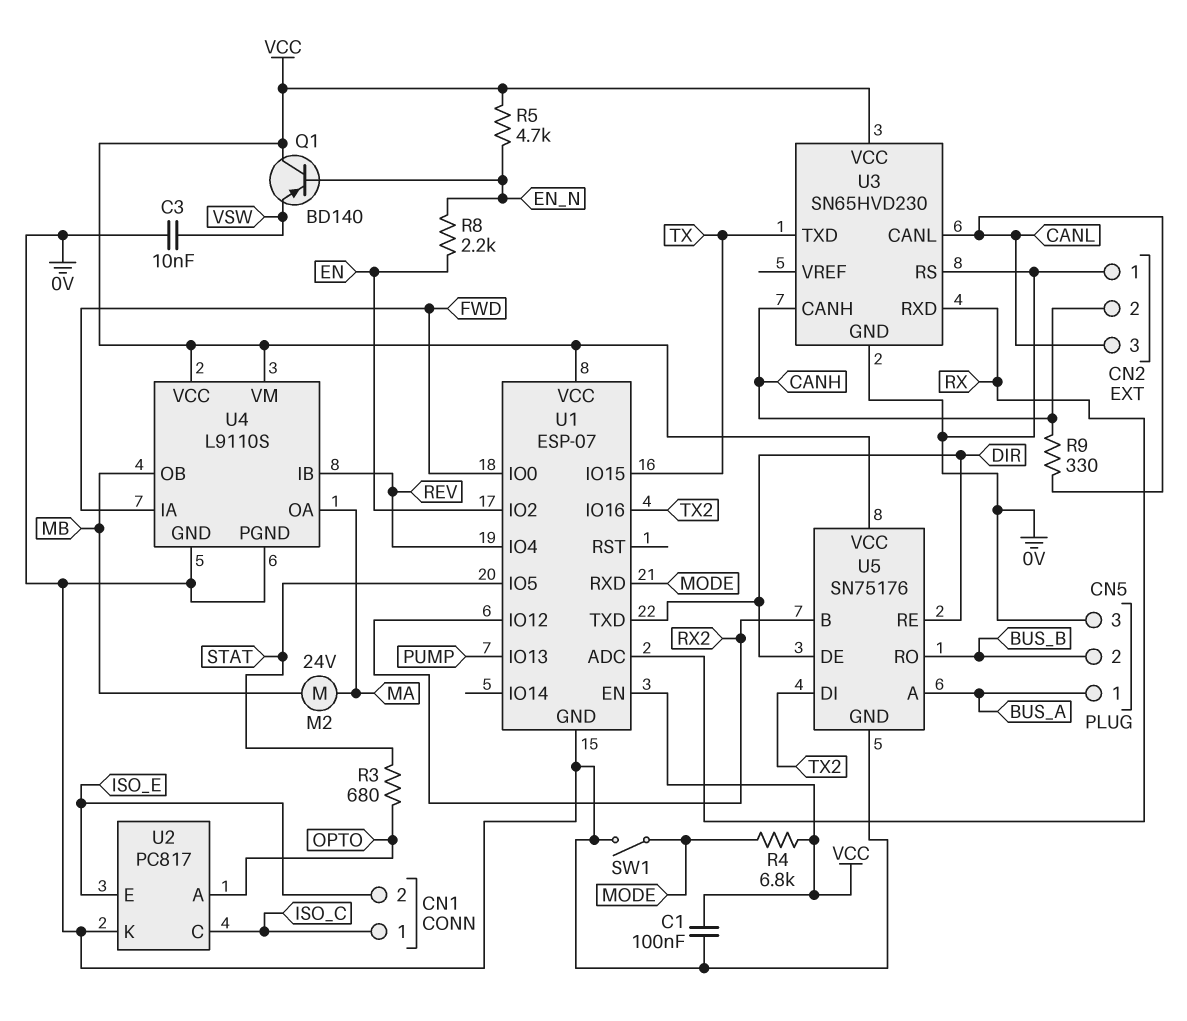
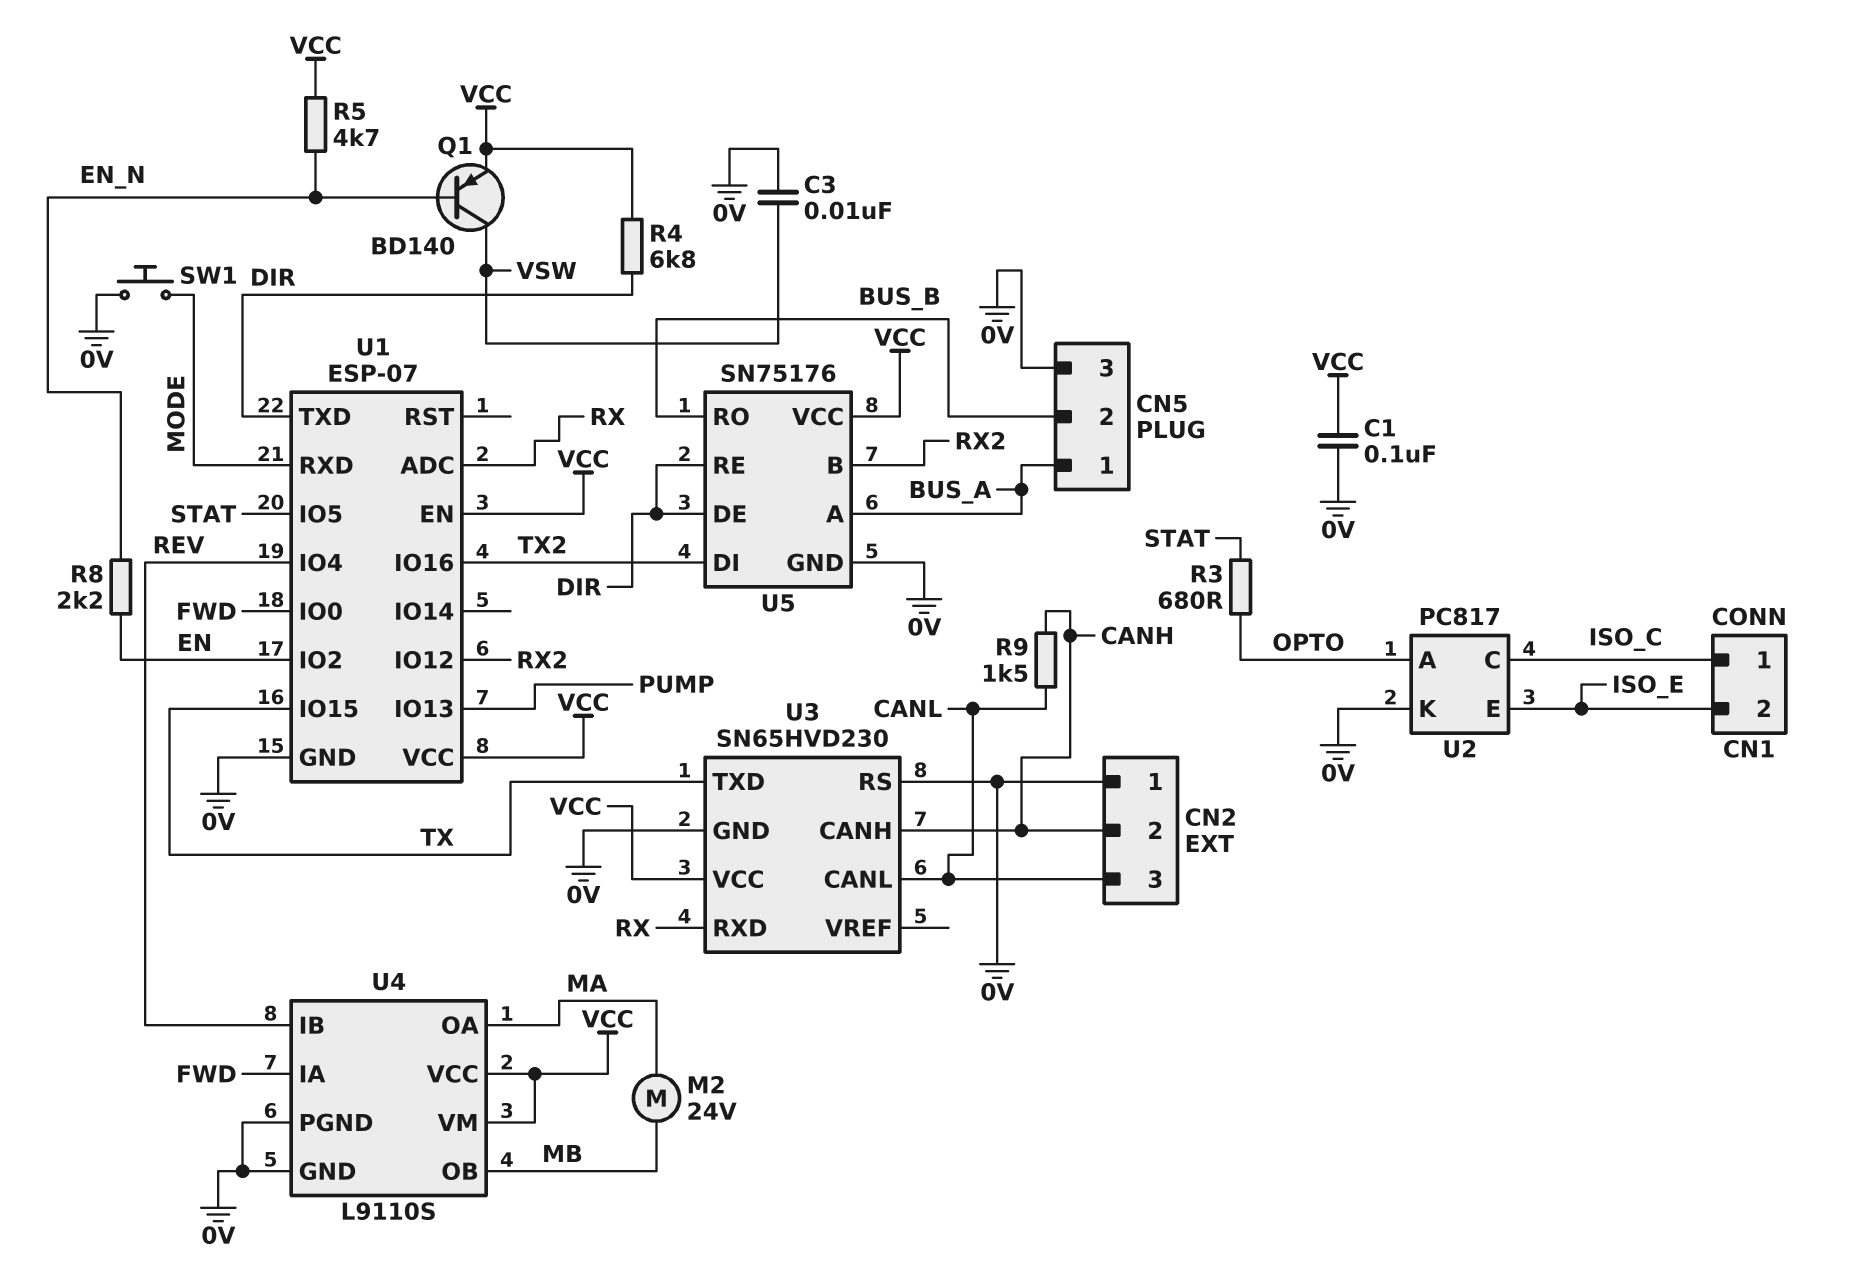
Q1: PNP BD140 (B EN_N, C VCC, E VSW) -> PNP BD140 (B EN_N, C VSW, E VCC)
R4: 6.8k (MODE, VCC) -> 6.8k (DIR, VCC)
R9: 330 (CANH, CANL) -> 1.5k (CANH, CANL)
SW1: switch (0V, MODE) -> button (0V, MODE)

